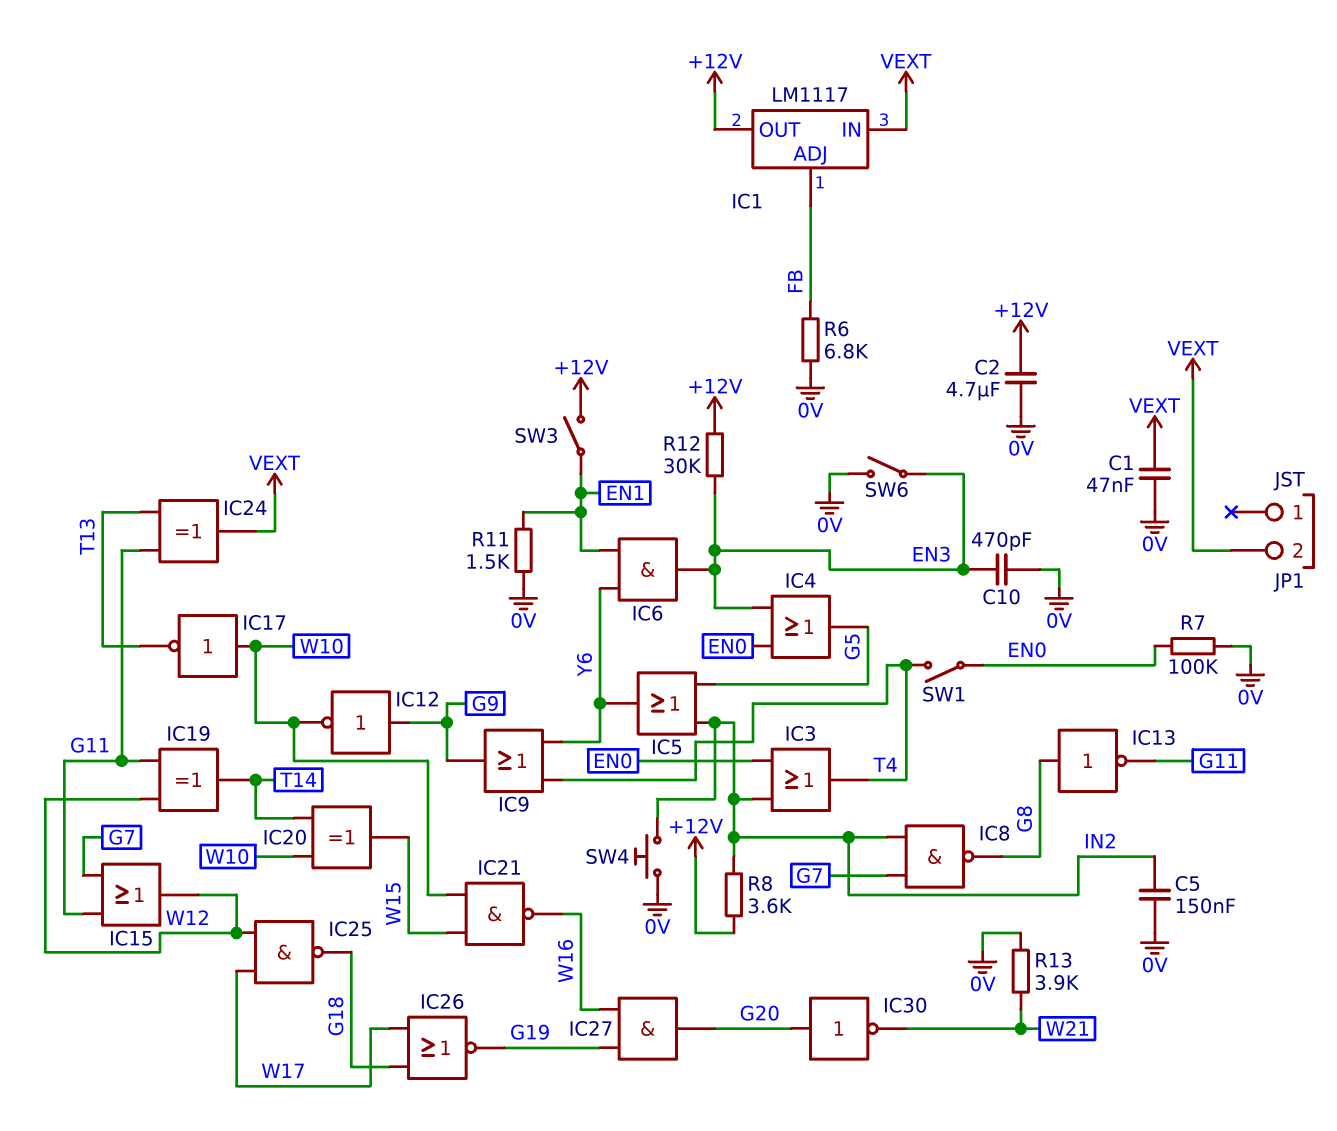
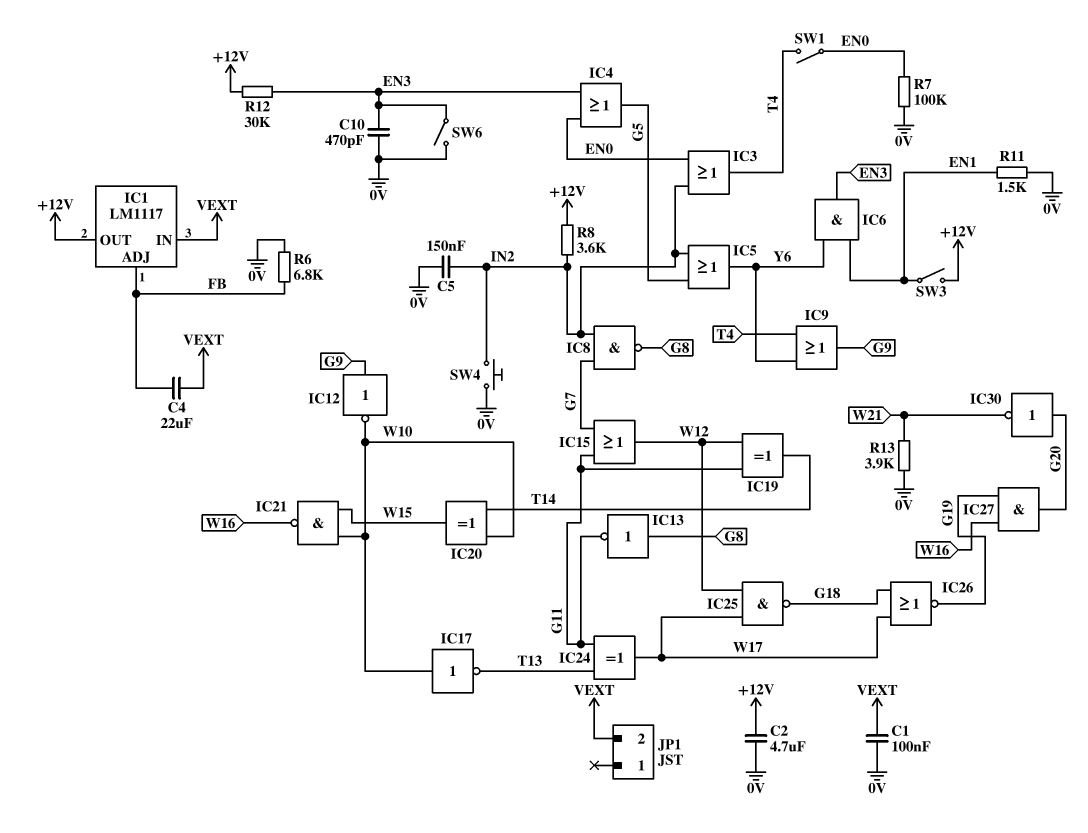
C1: 47nF (0V, VEXT) -> 100nF (0V, VEXT)
C4: none -> 22uF (FB, VEXT)
IC24: XOR (in G11, in T13, out VEXT) -> XOR (in G11, in T13, out W17)

